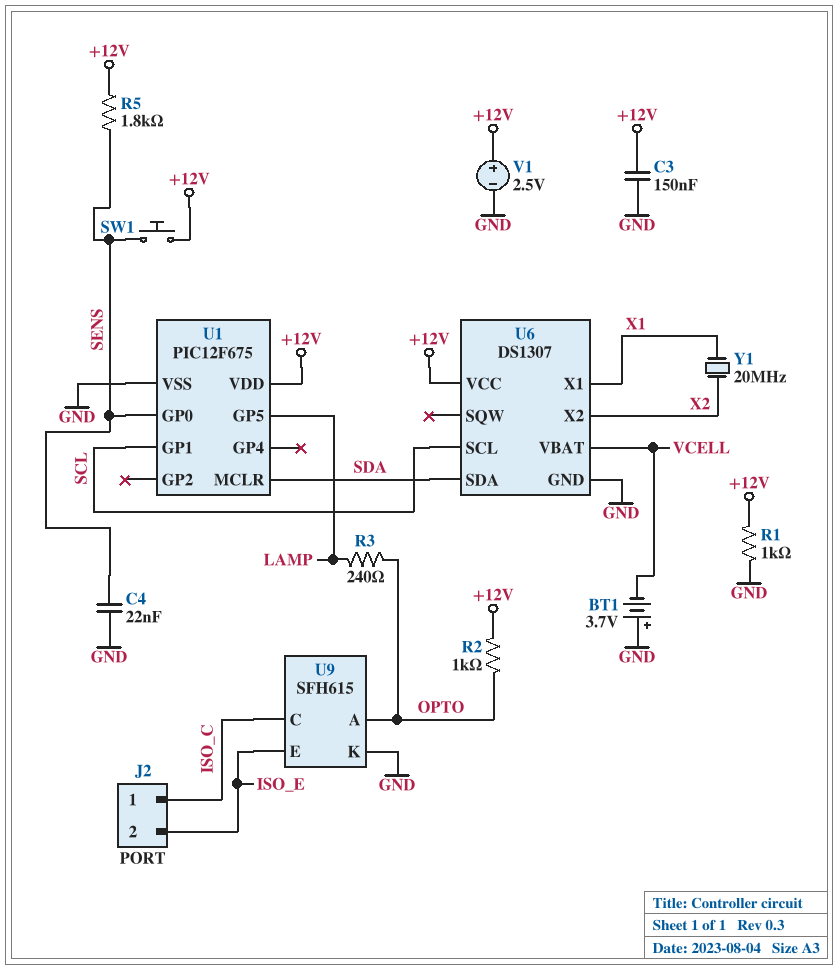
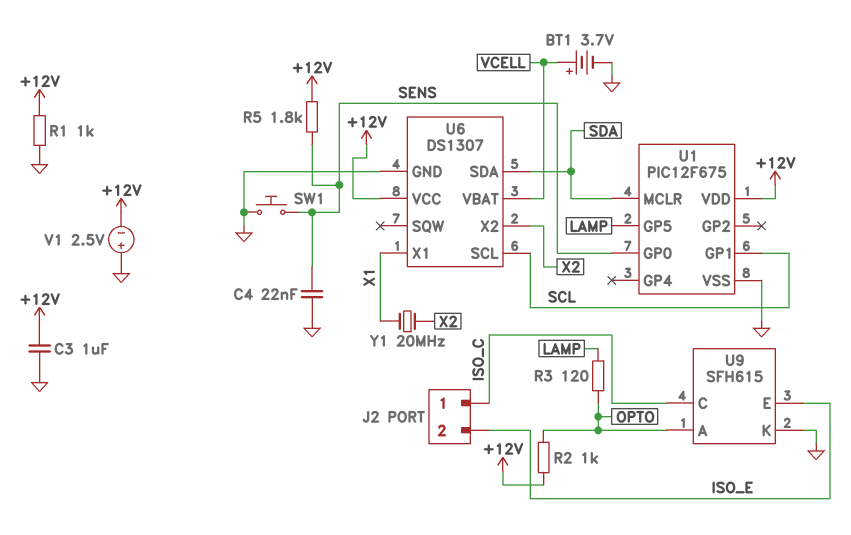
BT1: 3.7V (plus GND, minus VCELL) -> 3.7V (plus VCELL, minus GND)
C3: 150nF (+12V, GND) -> 1uF (+12V, GND)
R3: 240 (LAMP, OPTO) -> 120 (LAMP, OPTO)
SW1: button (+12V, SENS) -> button (GND, SENS)
V1: 2.5V (plus +12V, minus GND) -> 2.5V (plus GND, minus +12V)

